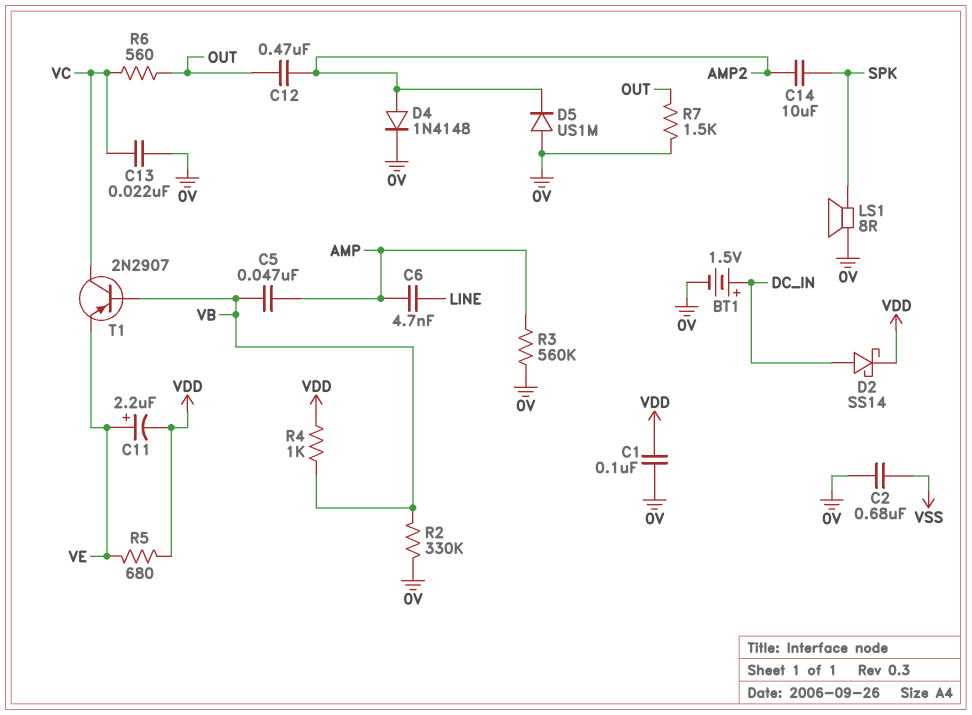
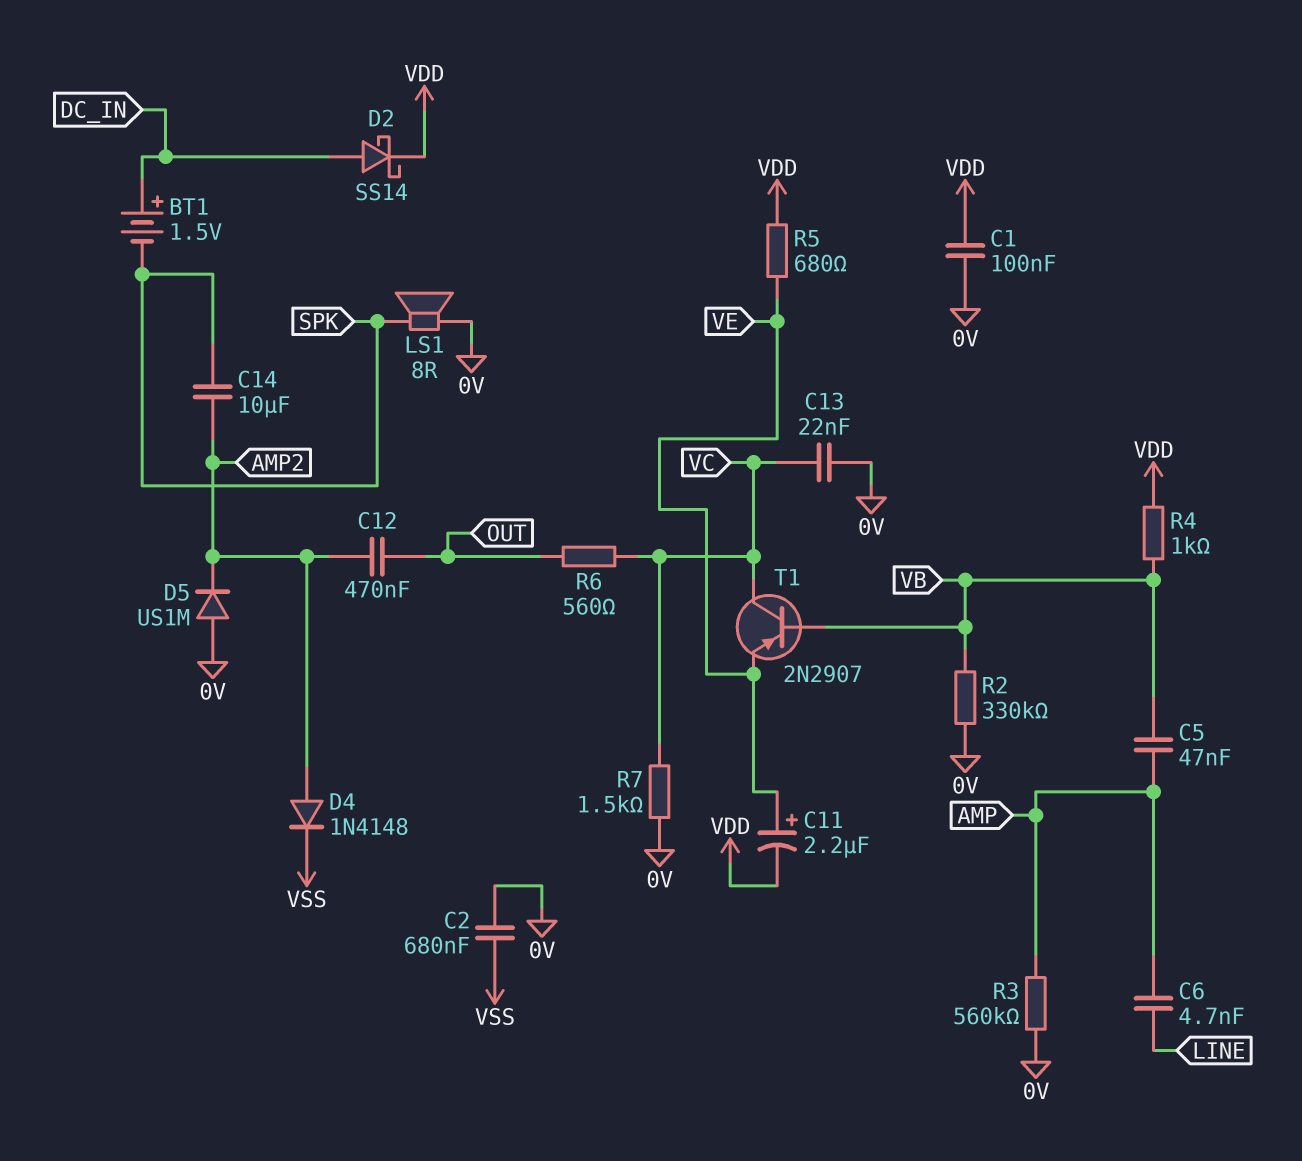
BT1: 1.5V (plus DC_IN, minus 0V) -> 1.5V (plus DC_IN, minus SPK)
D4: diode 1N4148 (A AMP2, K 0V) -> diode 1N4148 (A AMP2, K VSS)
R7: 1.5k (0V, OUT) -> 1.5k (0V, VC)

